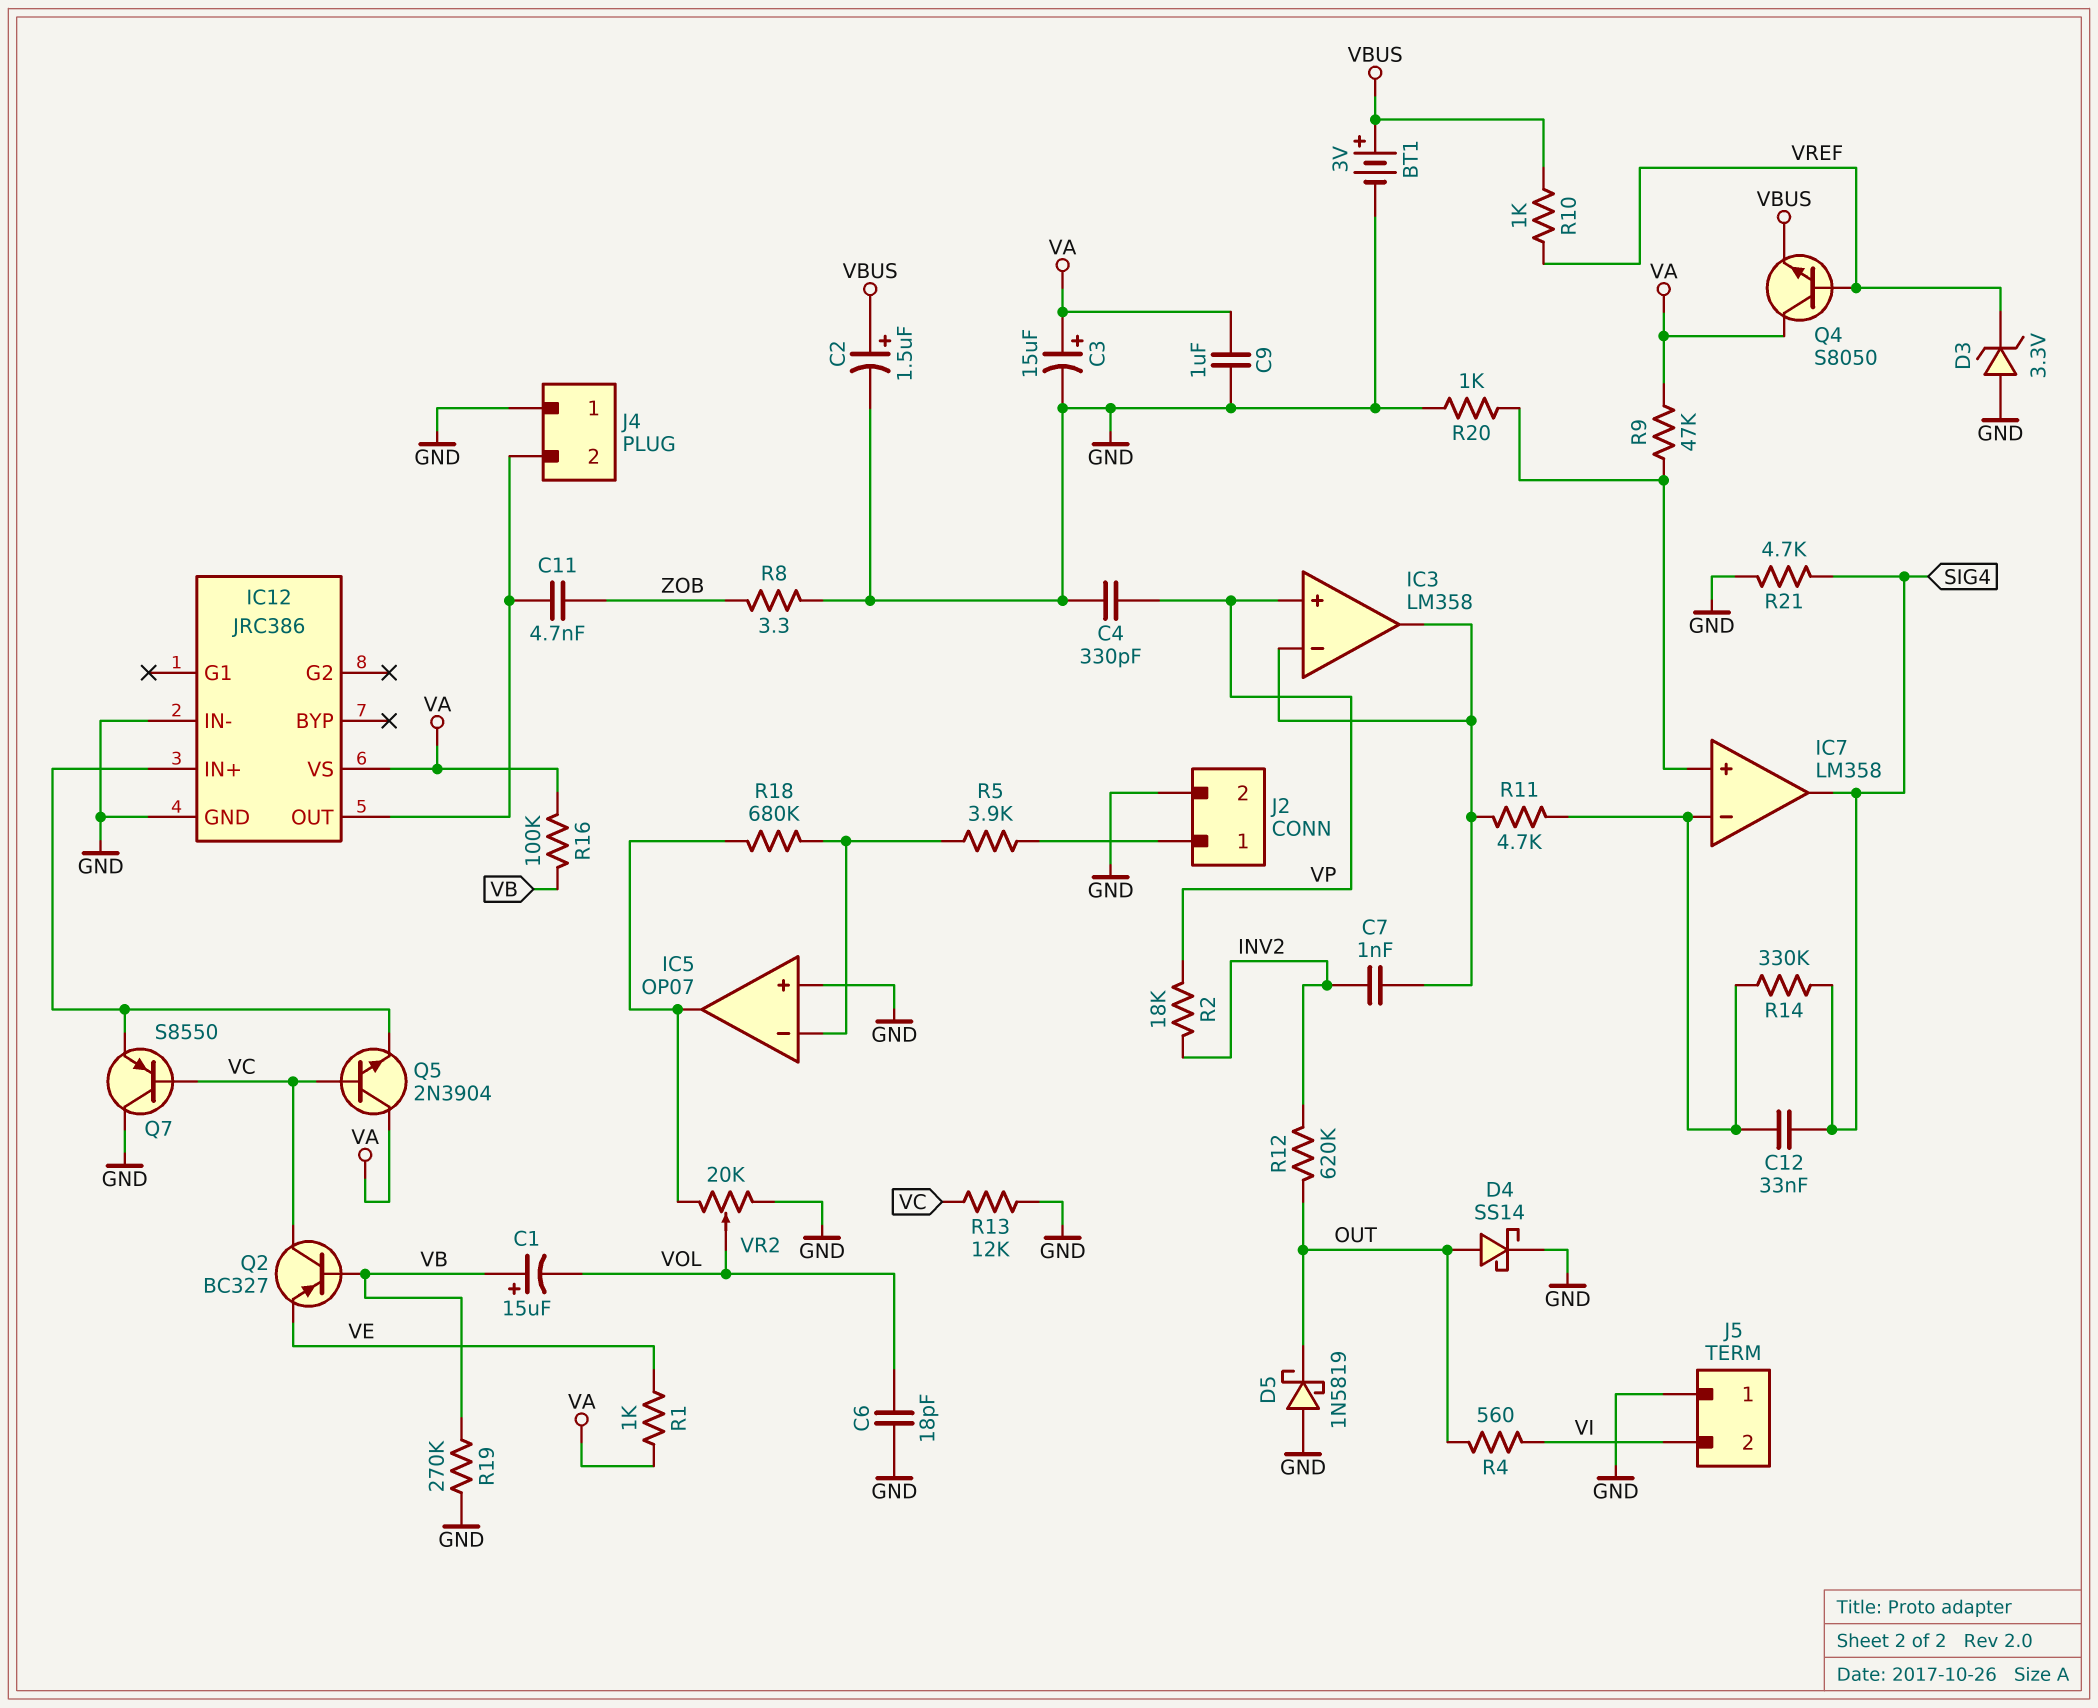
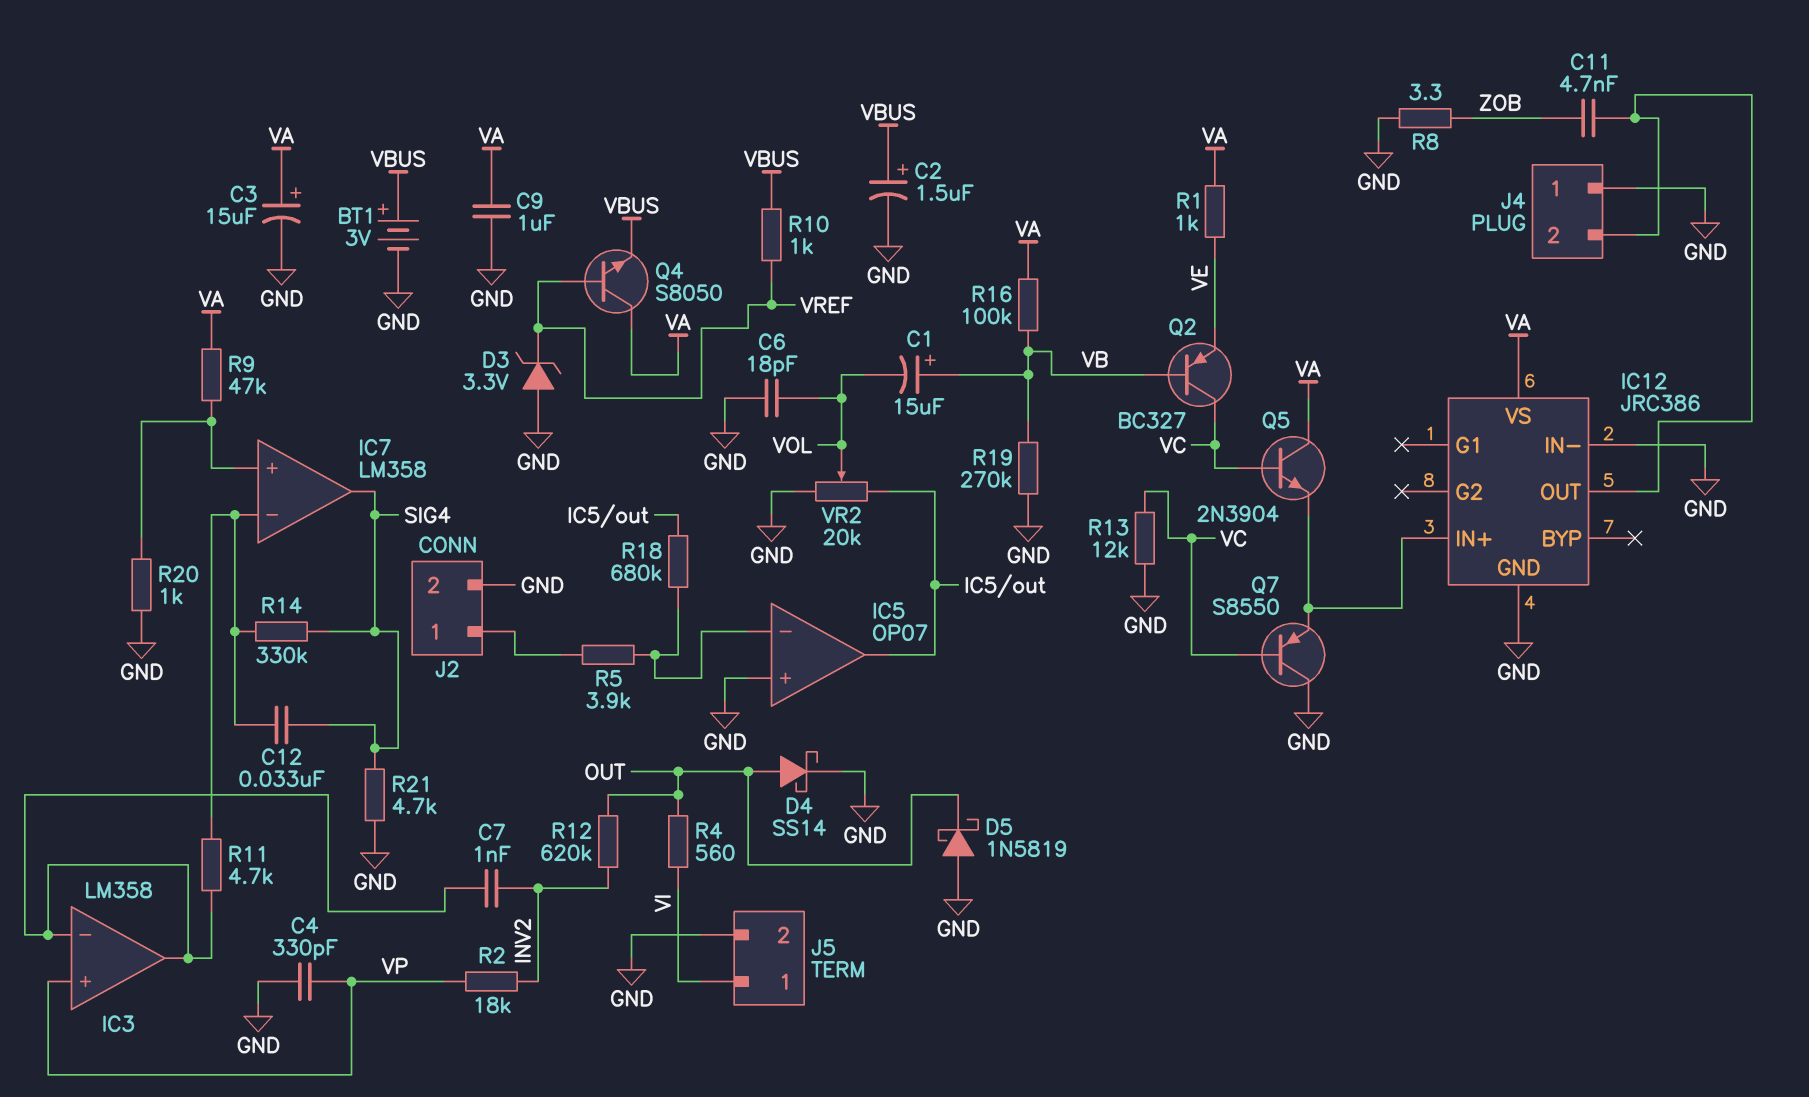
J5 pin 1: GND -> VI
J5 pin 2: VI -> GND

